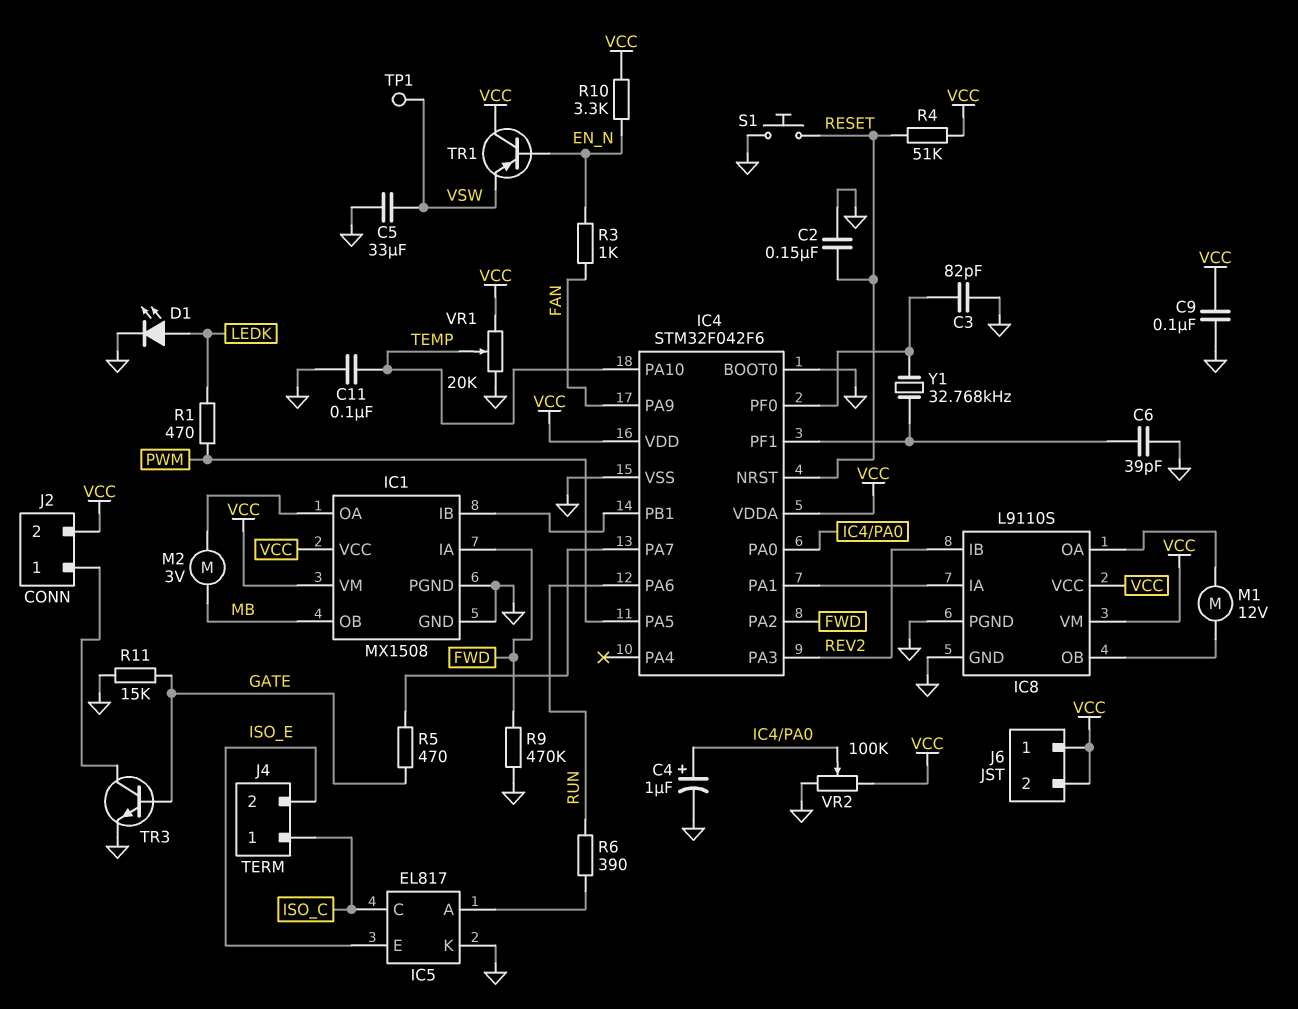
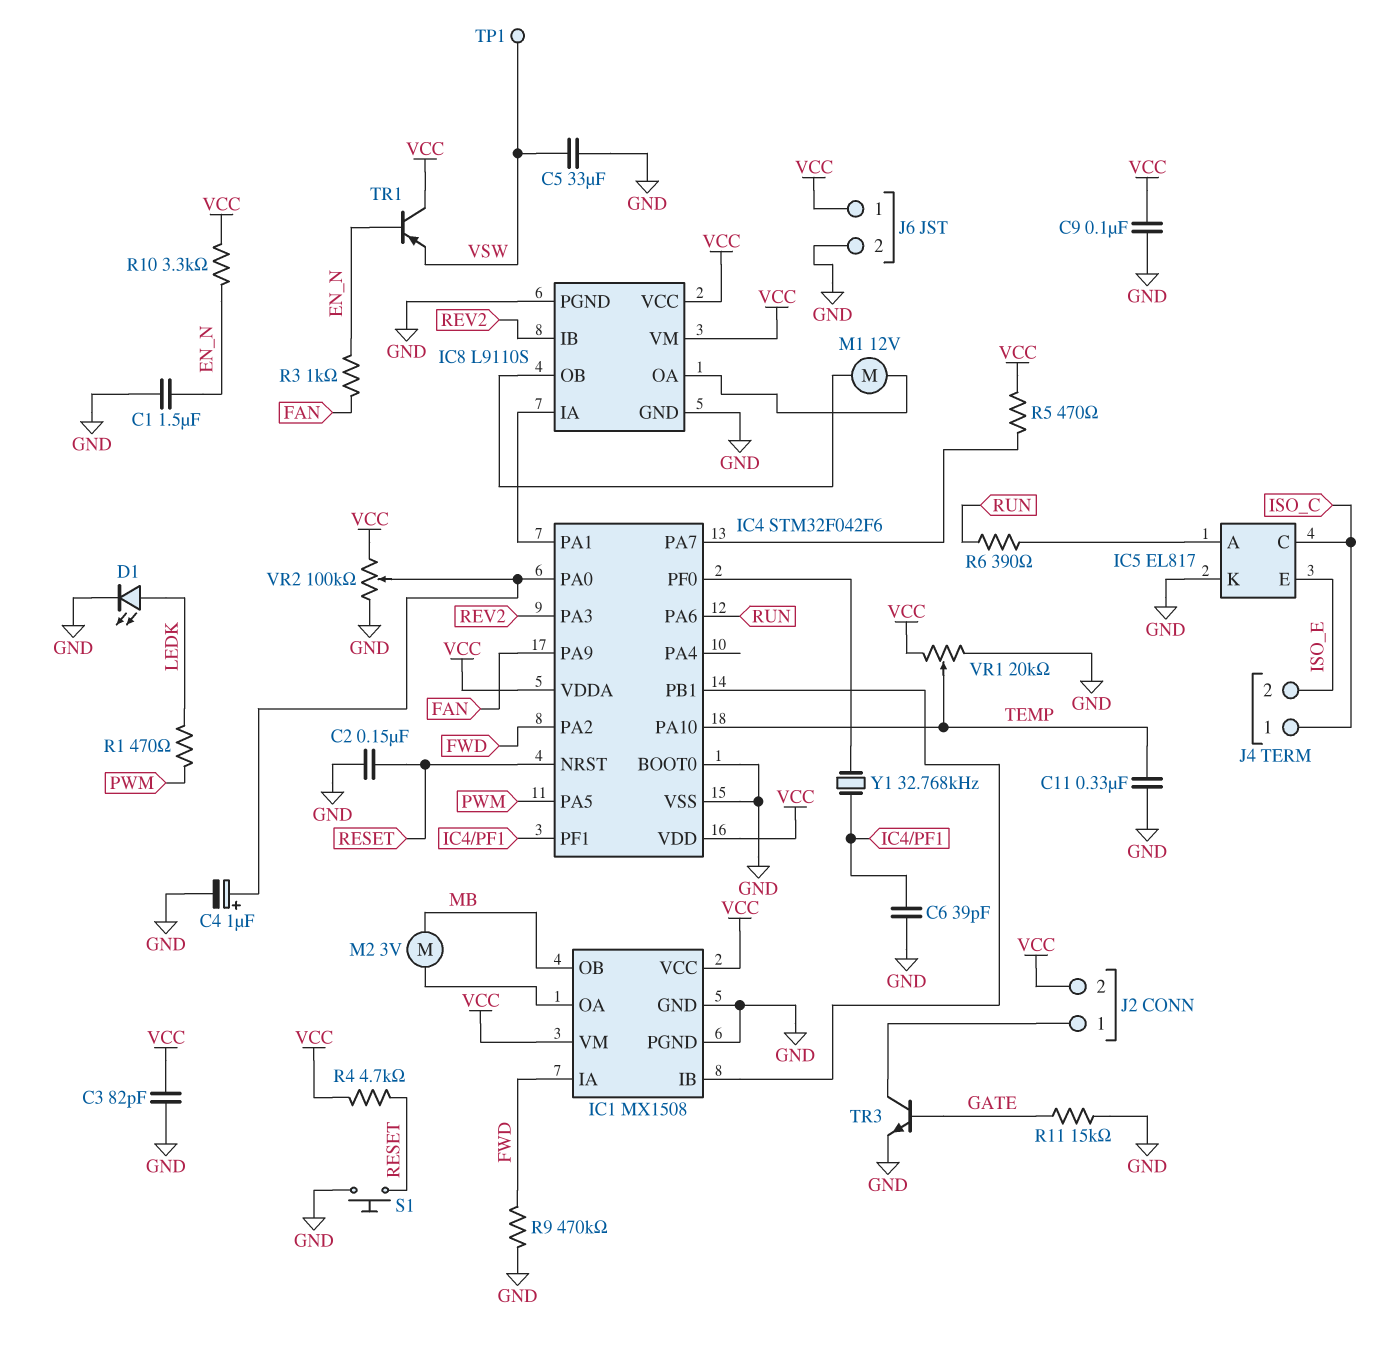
C1: none -> 1.5uF (EN_N, GND)
C3: 82pF (GND, IC4/PF0) -> 82pF (GND, VCC)
C11: 100nF (GND, TEMP) -> 330nF (GND, TEMP)
J6 pin 2: VCC -> GND
R4: 51k (RESET, VCC) -> 4.7k (RESET, VCC)
R5: 470 (GATE, IC4/PA7) -> 470 (IC4/PA7, VCC)

